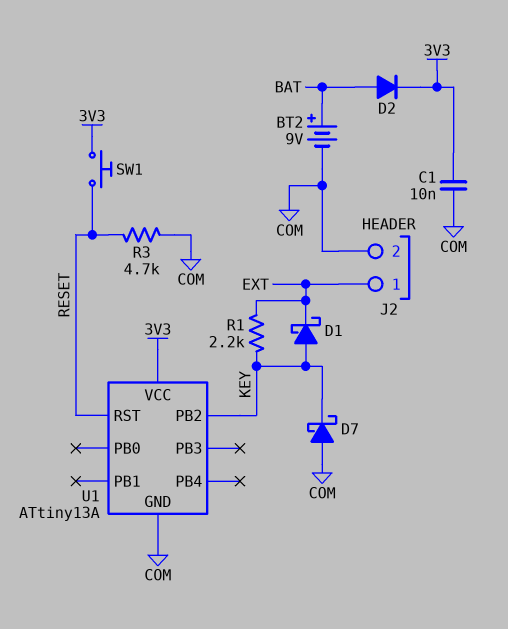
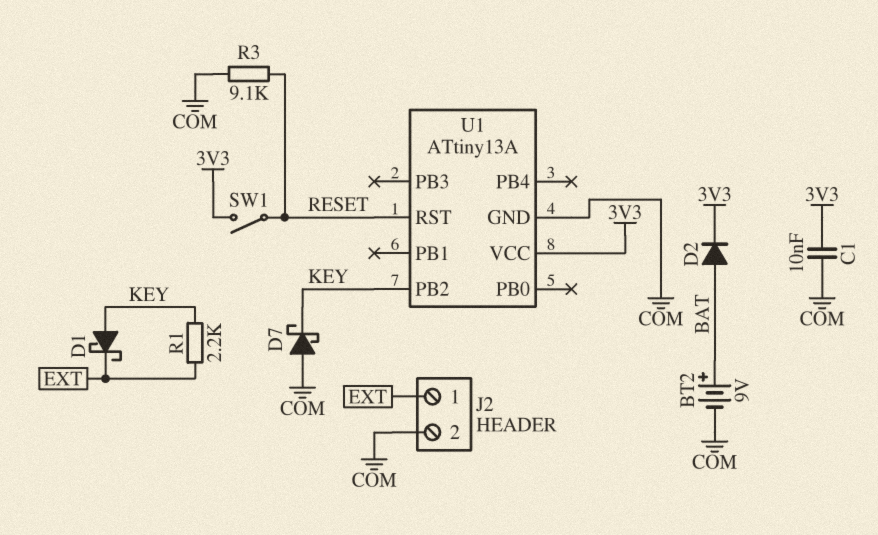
R3: 4.7k (COM, RESET) -> 9.1k (COM, RESET)
SW1: button (3V3, RESET) -> switch (3V3, RESET)

